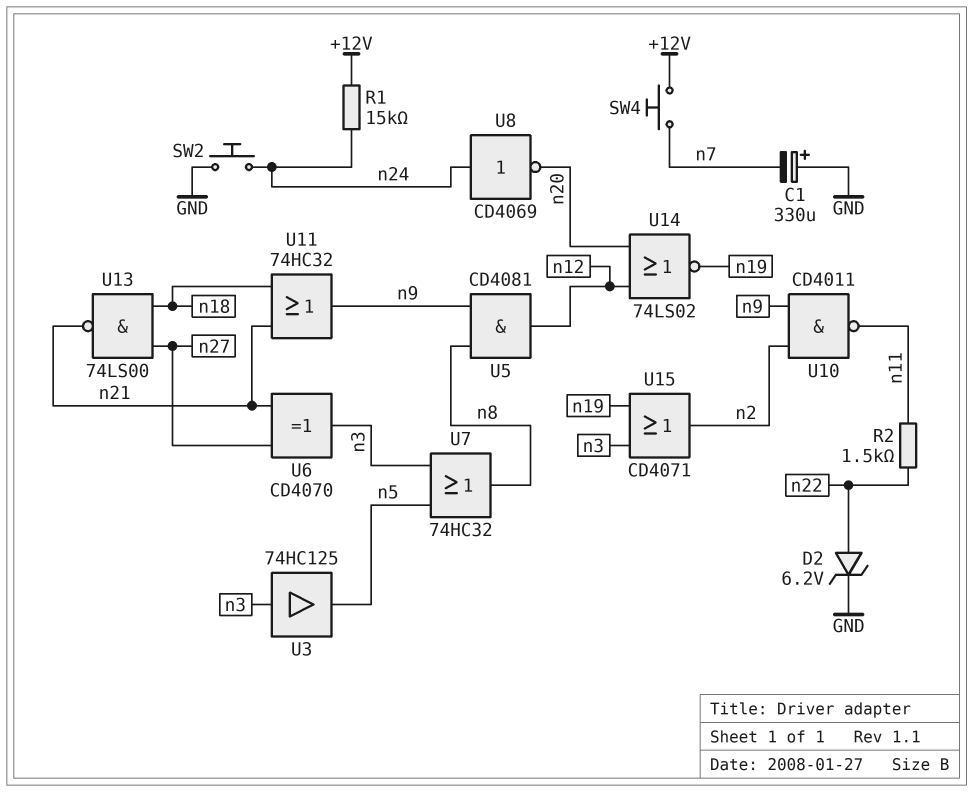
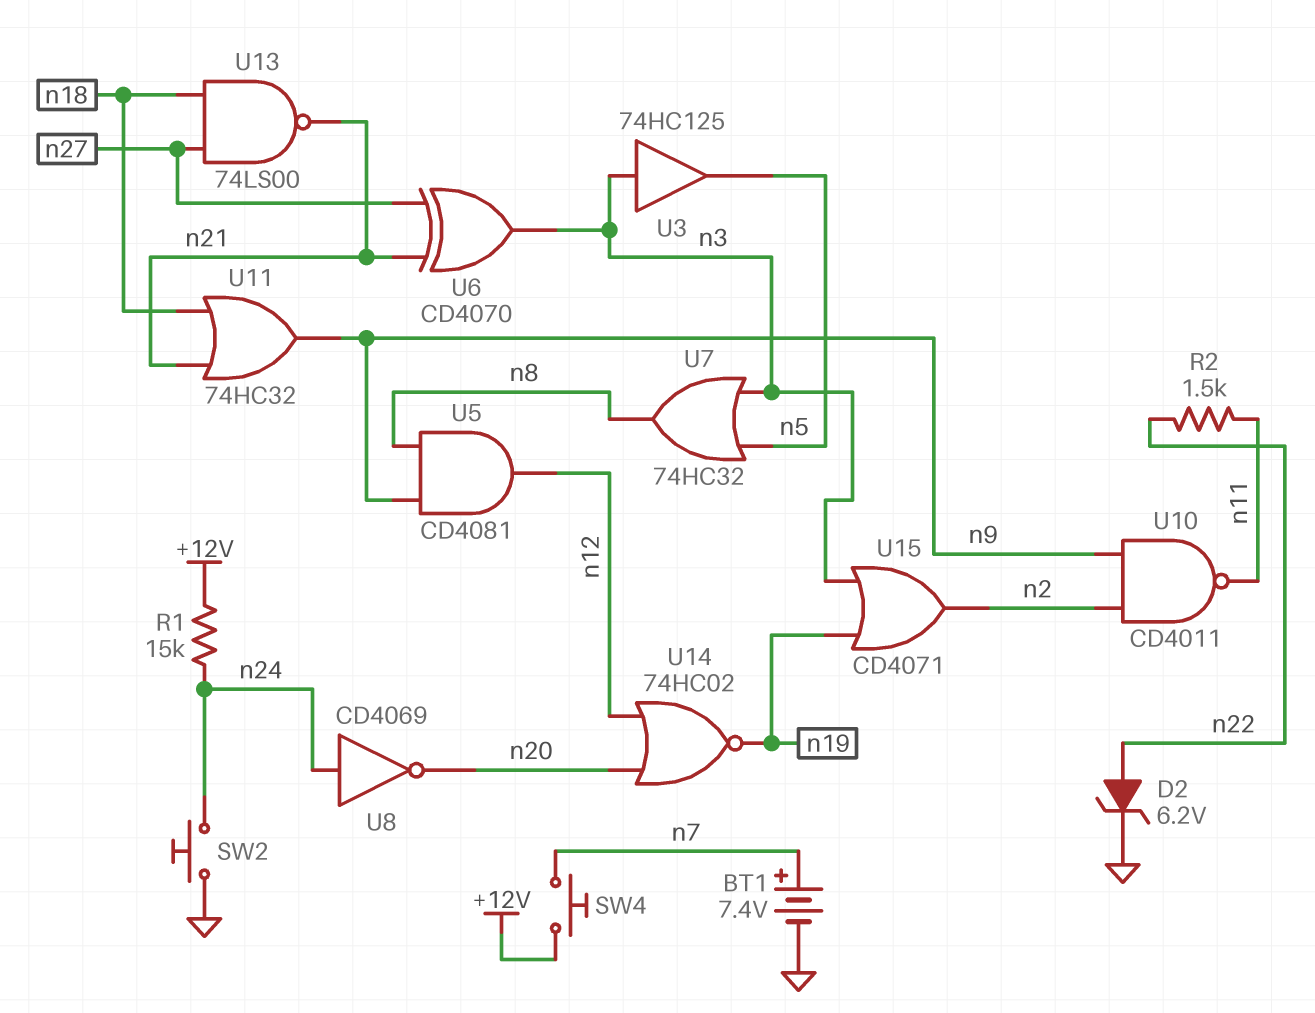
BT1: none -> 7.4V (plus n7, minus GND)
C1: 330uF (plus GND, minus n7) -> none
U14: NOR 74LS02 (in n12, in n20, out n19) -> NOR 74HC02 (in n12, in n20, out n19)

